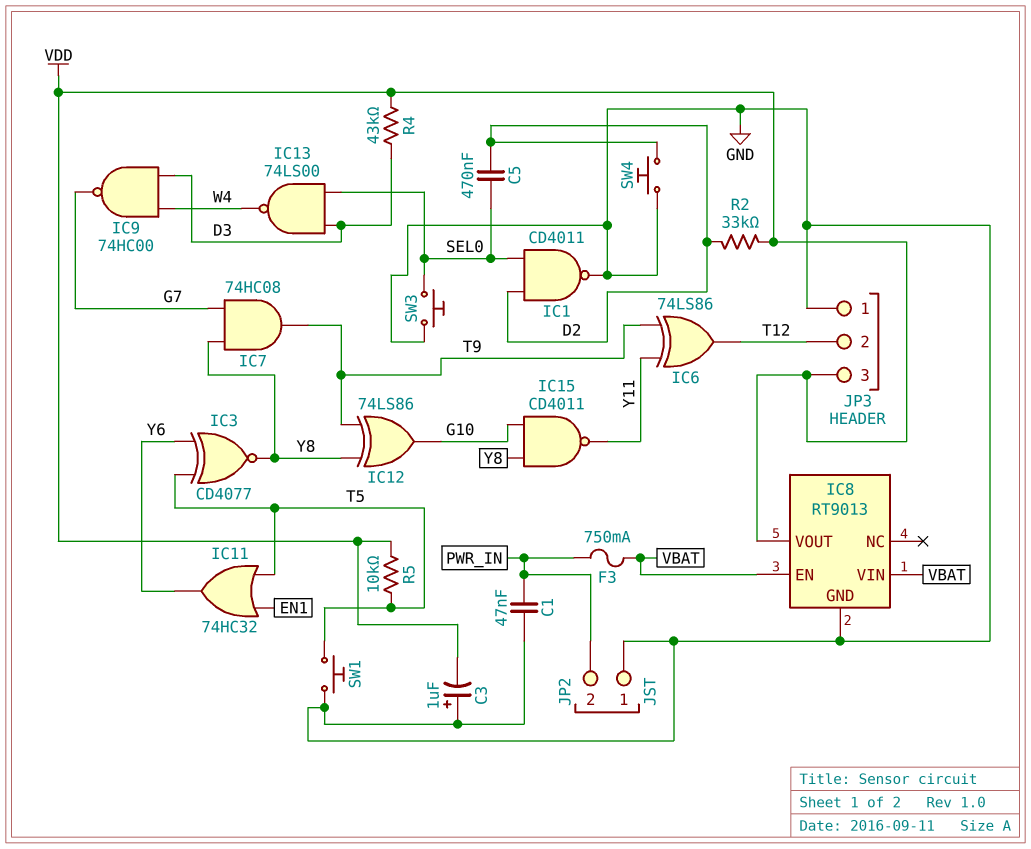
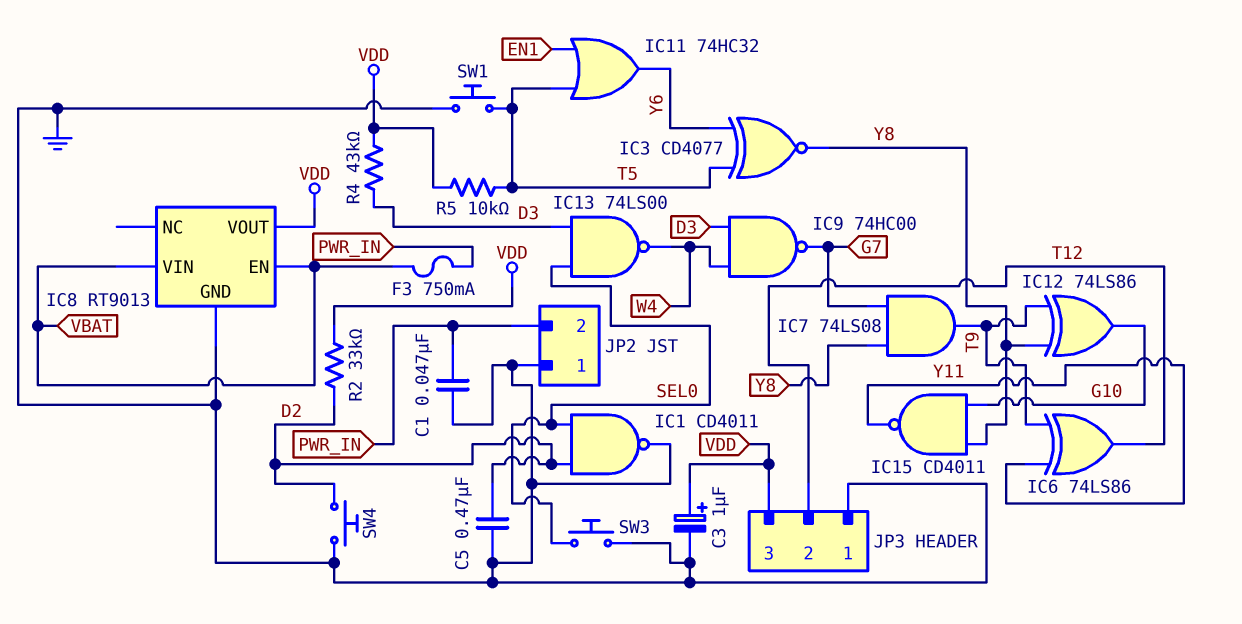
C3: 1uF (plus GND, minus VDD) -> 1uF (plus VDD, minus GND)
C5: 470nF (D2, SEL0) -> 470nF (D2, GND)
IC7: AND 74HC08 (in G7, in Y8, out T9) -> AND 74LS08 (in G7, in Y8, out T9)

